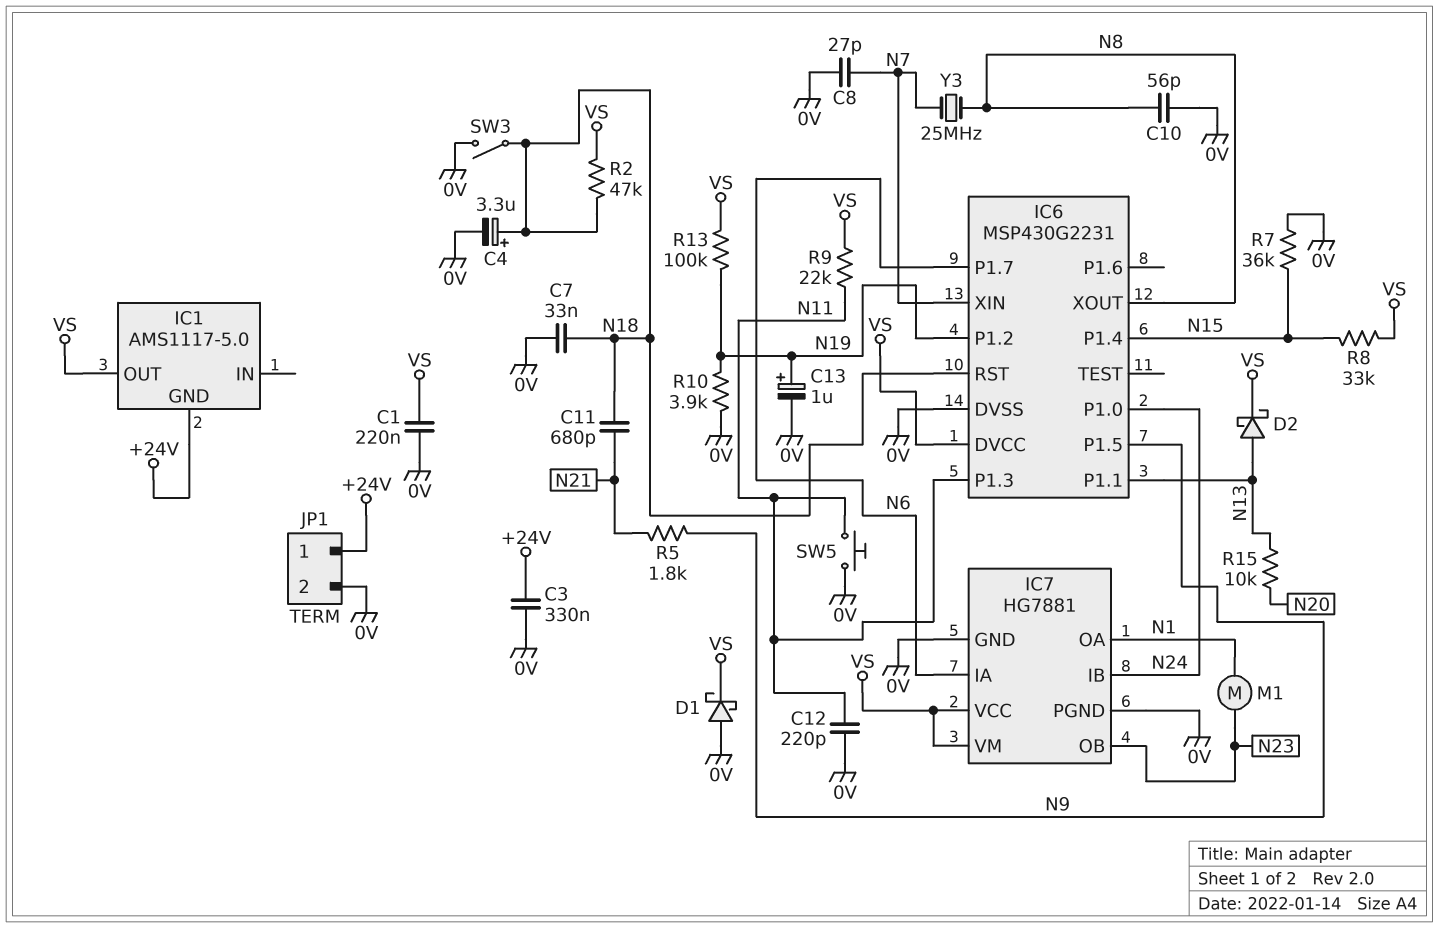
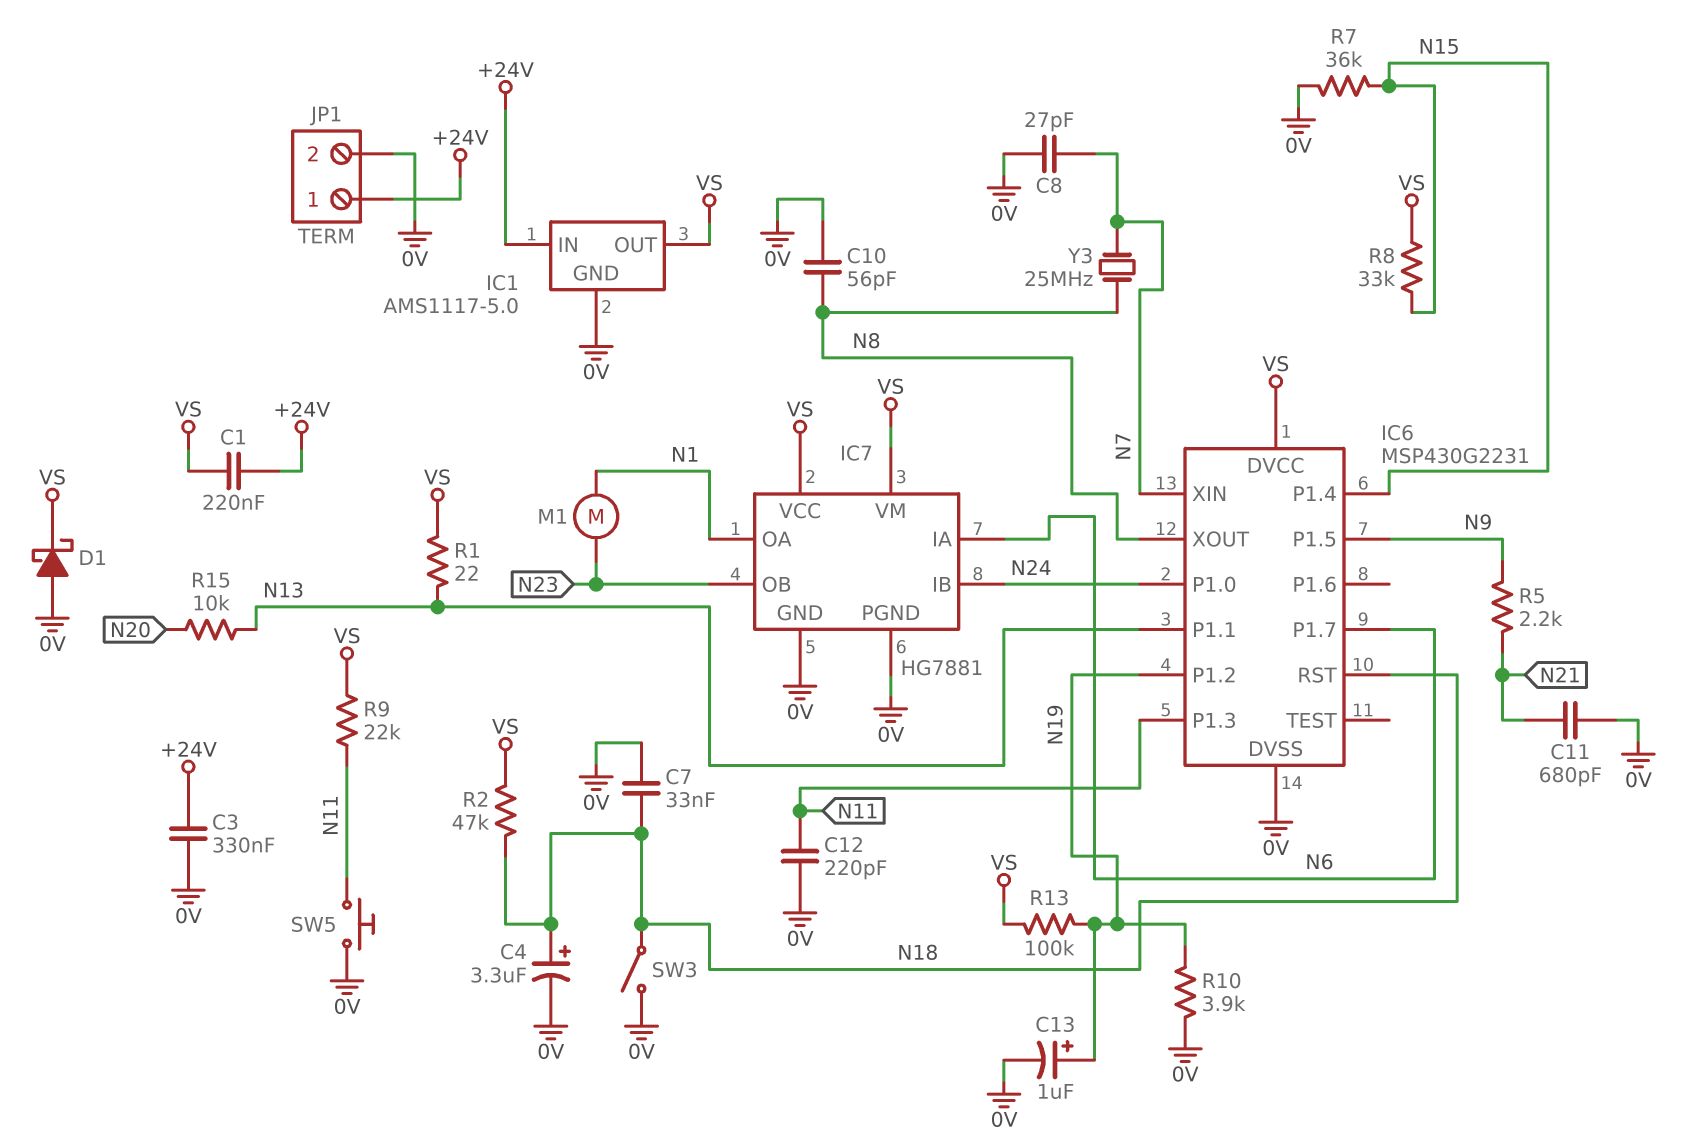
C1: 220nF (0V, VS) -> 220nF (+24V, VS)
C11: 680pF (N18, N21) -> 680pF (0V, N21)
D2: schottky (A N13, K VS) -> none
IC1 pin GND: +24V -> 0V
IC1 pin IN: none -> +24V
R1: none -> 22 (N13, VS)
R5: 1.8k (N9, N21) -> 2.2k (N9, N21)

